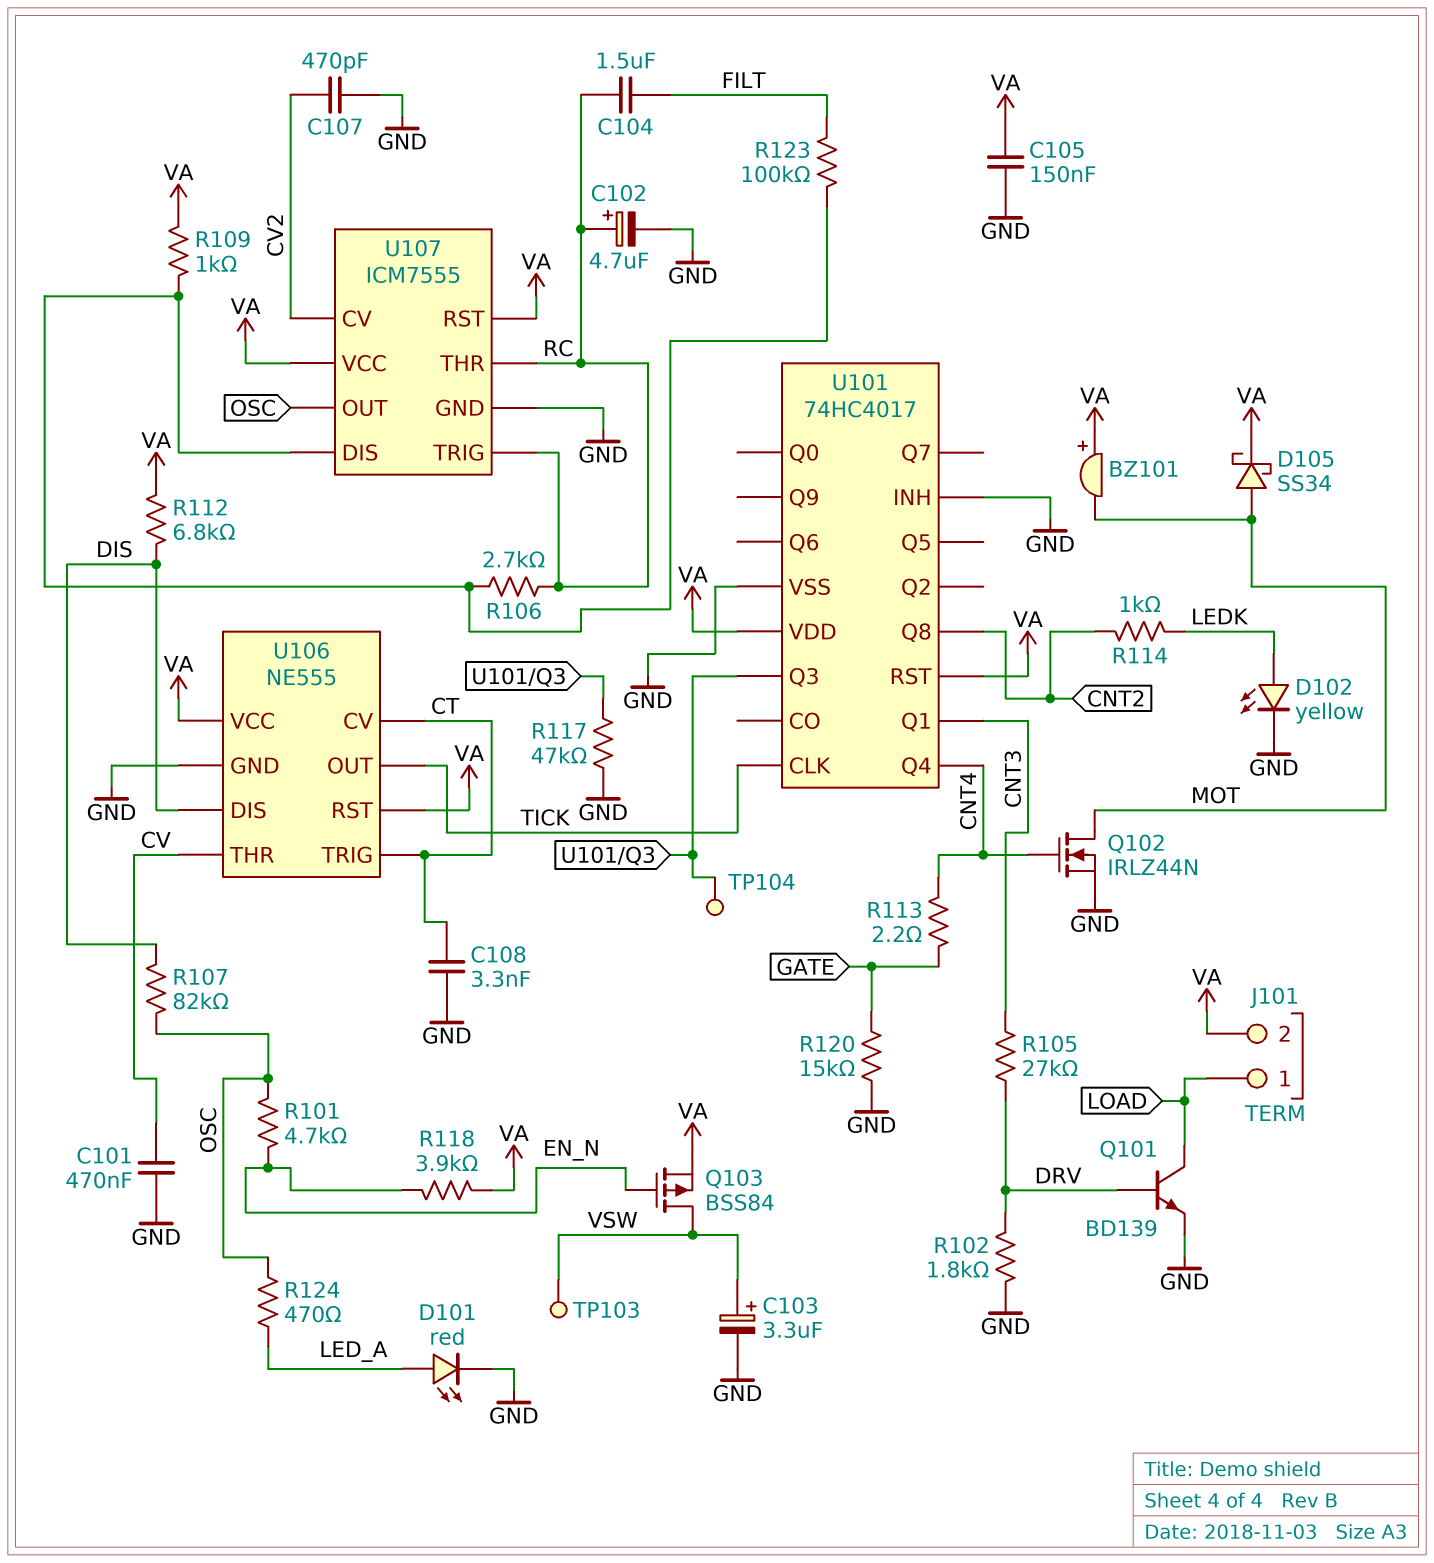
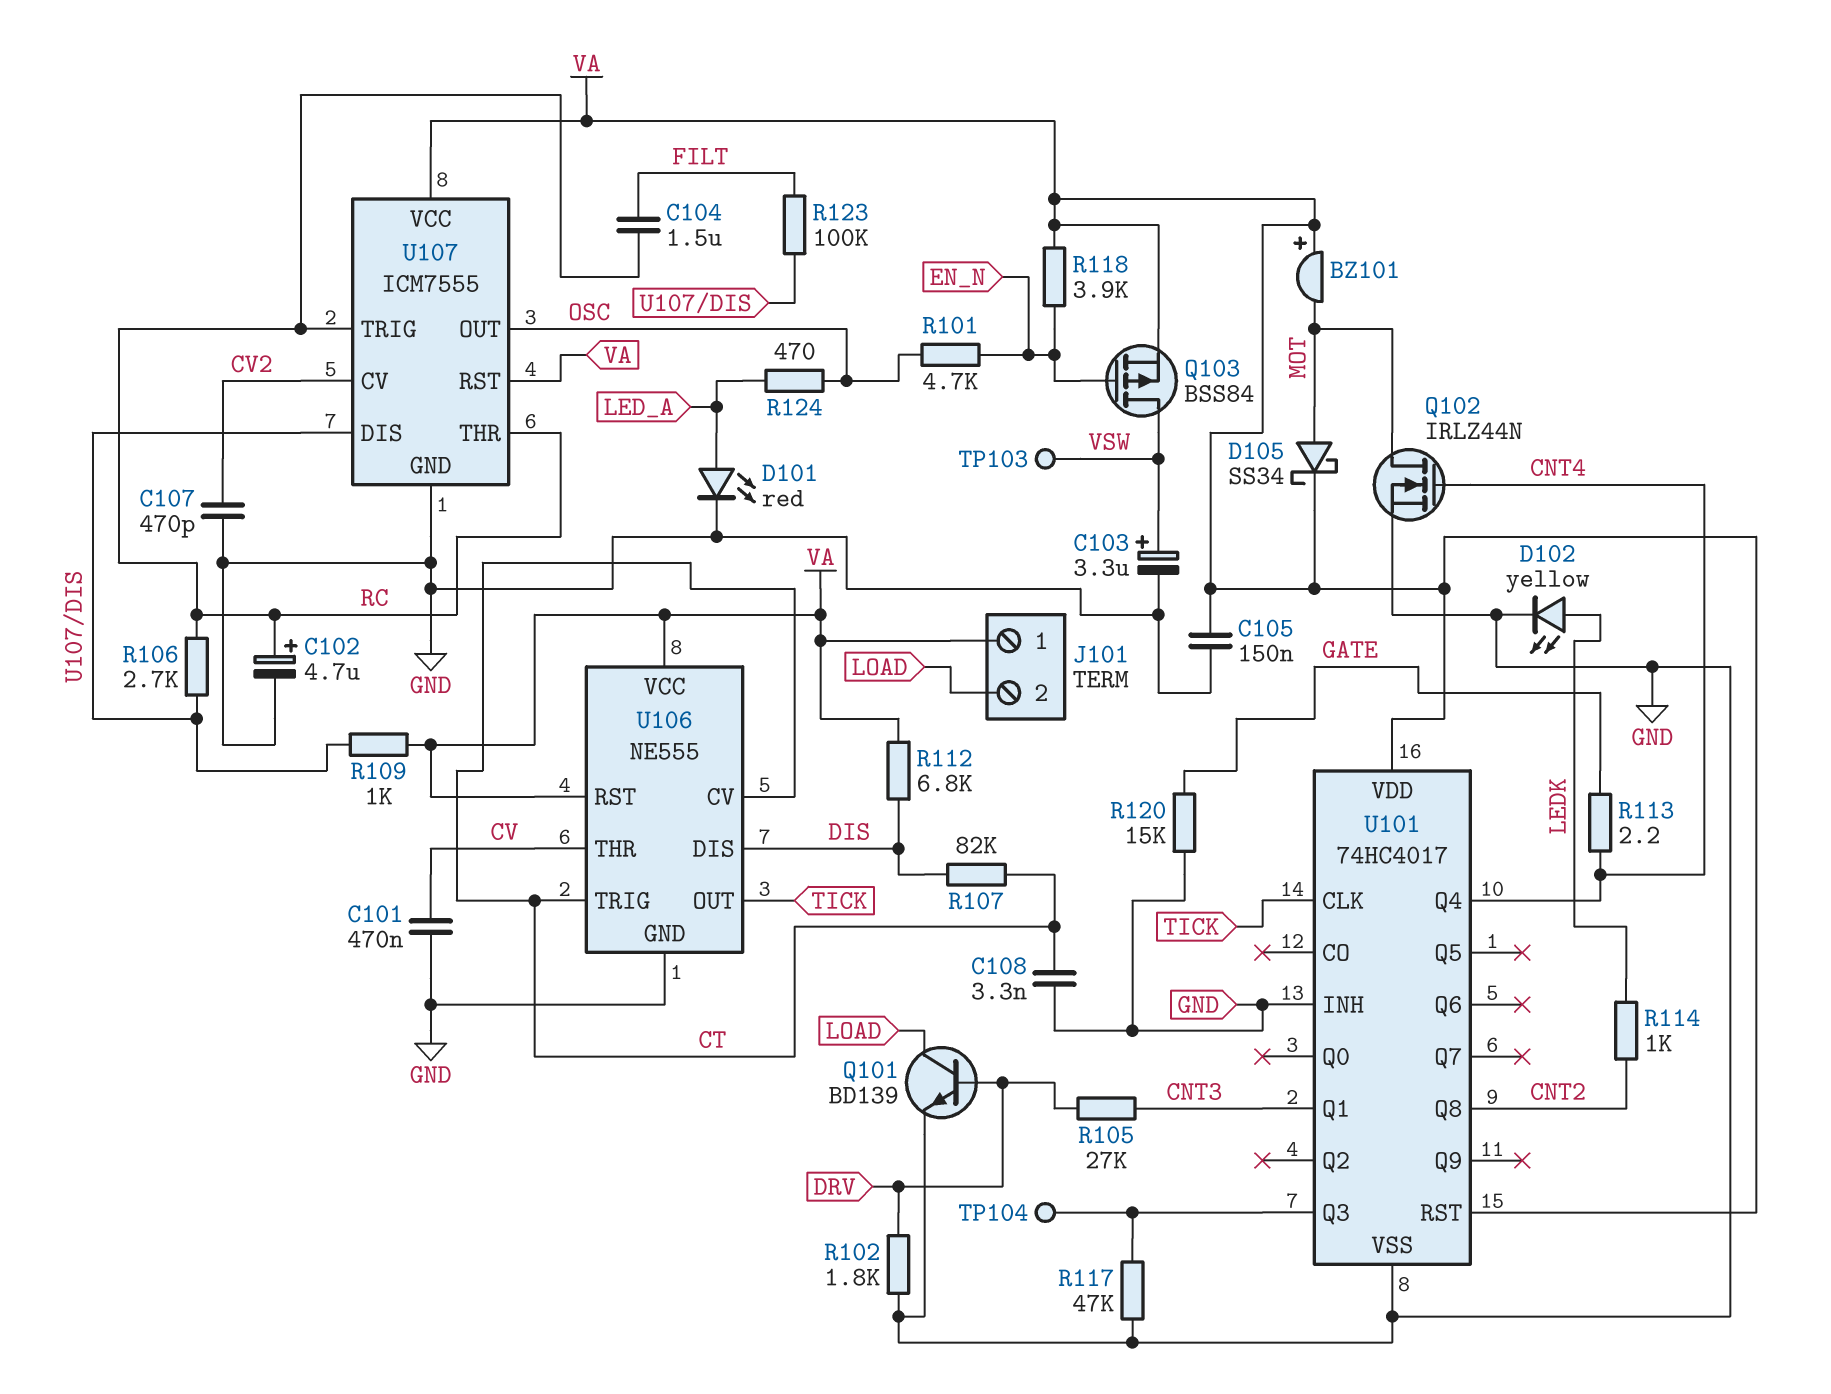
J101 pin 1: LOAD -> VA
J101 pin 2: VA -> LOAD
R107: 82k (DIS, OSC) -> 82k (CT, DIS)

